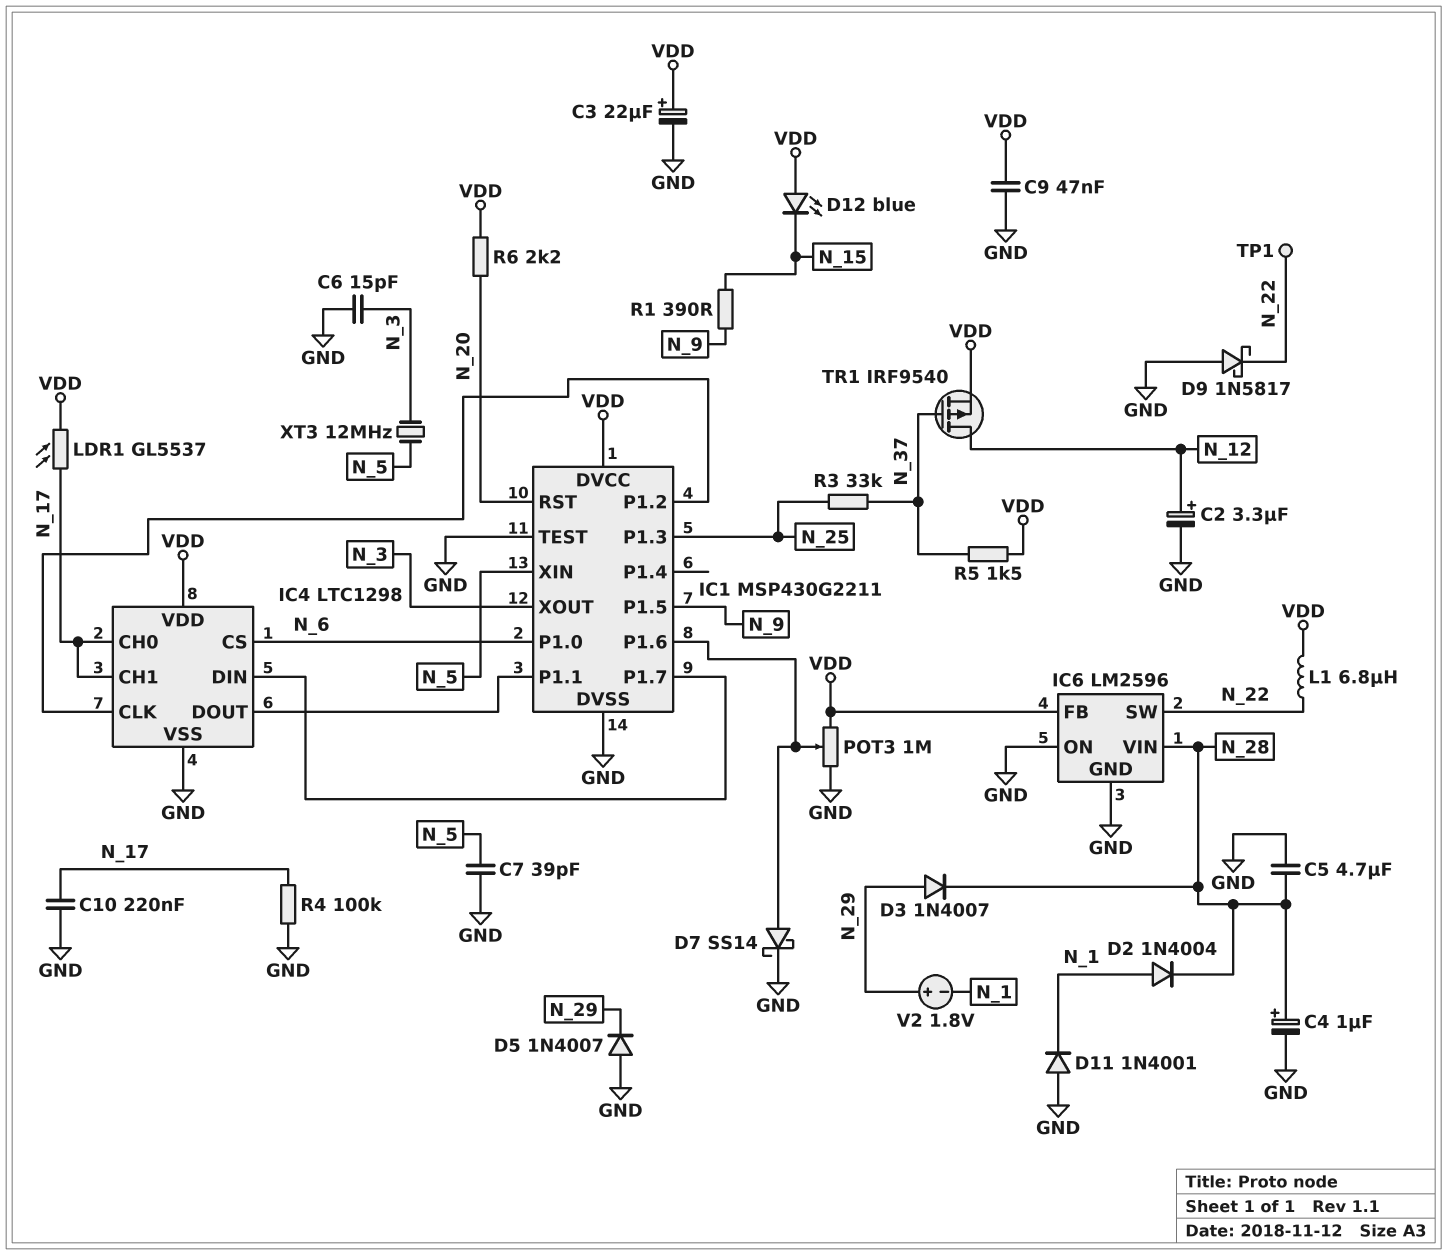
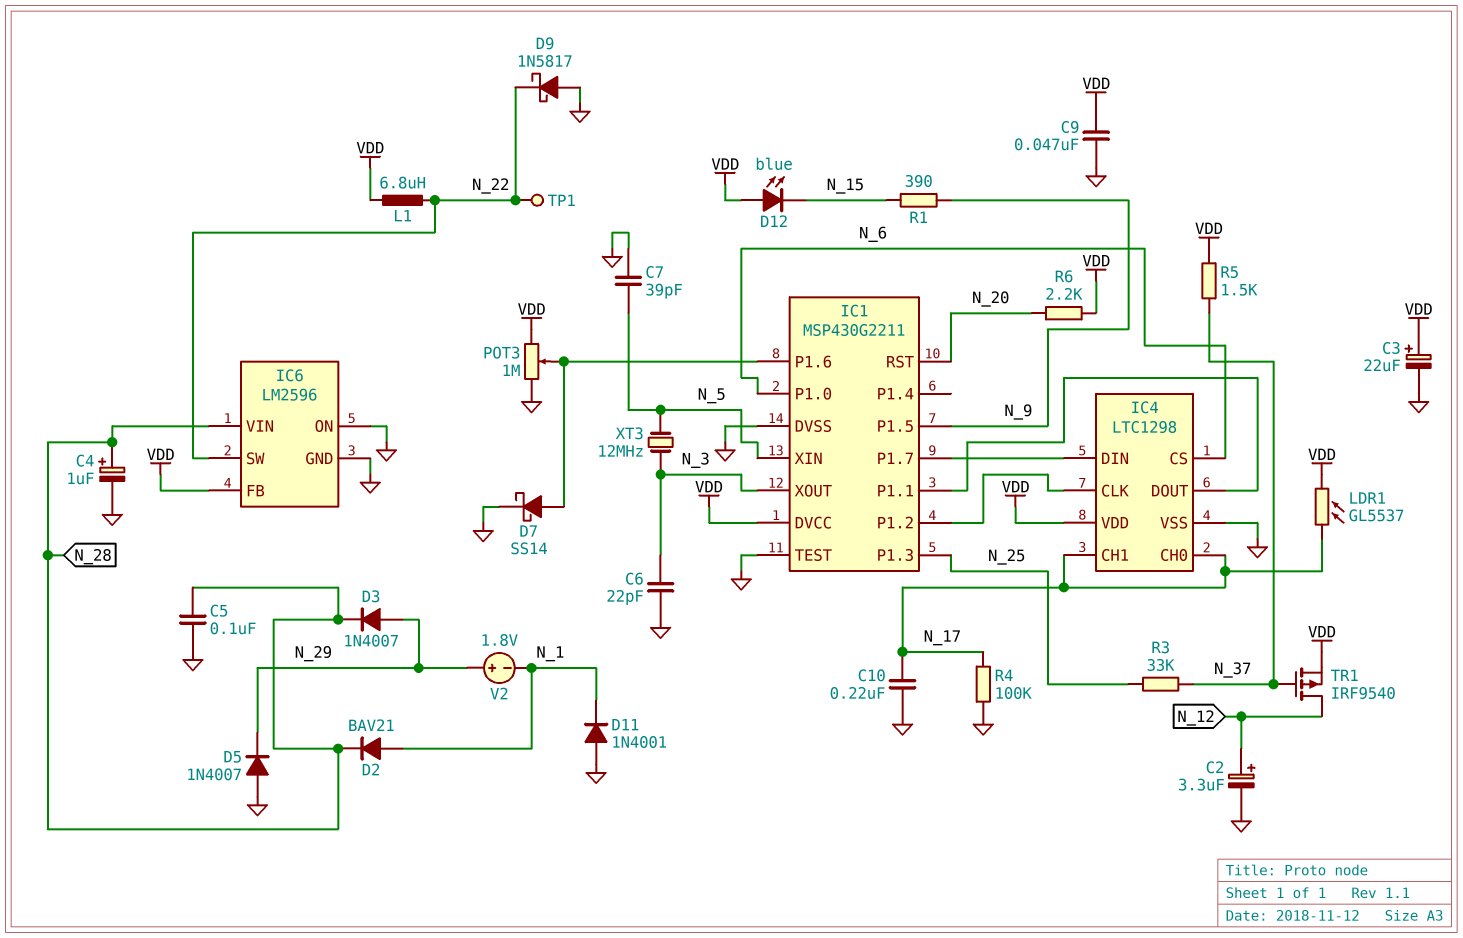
C5: 4.7uF (GND, N_28) -> 100nF (GND, N_28)
C6: 15pF (GND, N_3) -> 22pF (GND, N_3)
D2: diode 1N4004 (A N_1, K N_28) -> diode BAV21 (A N_1, K N_28)

